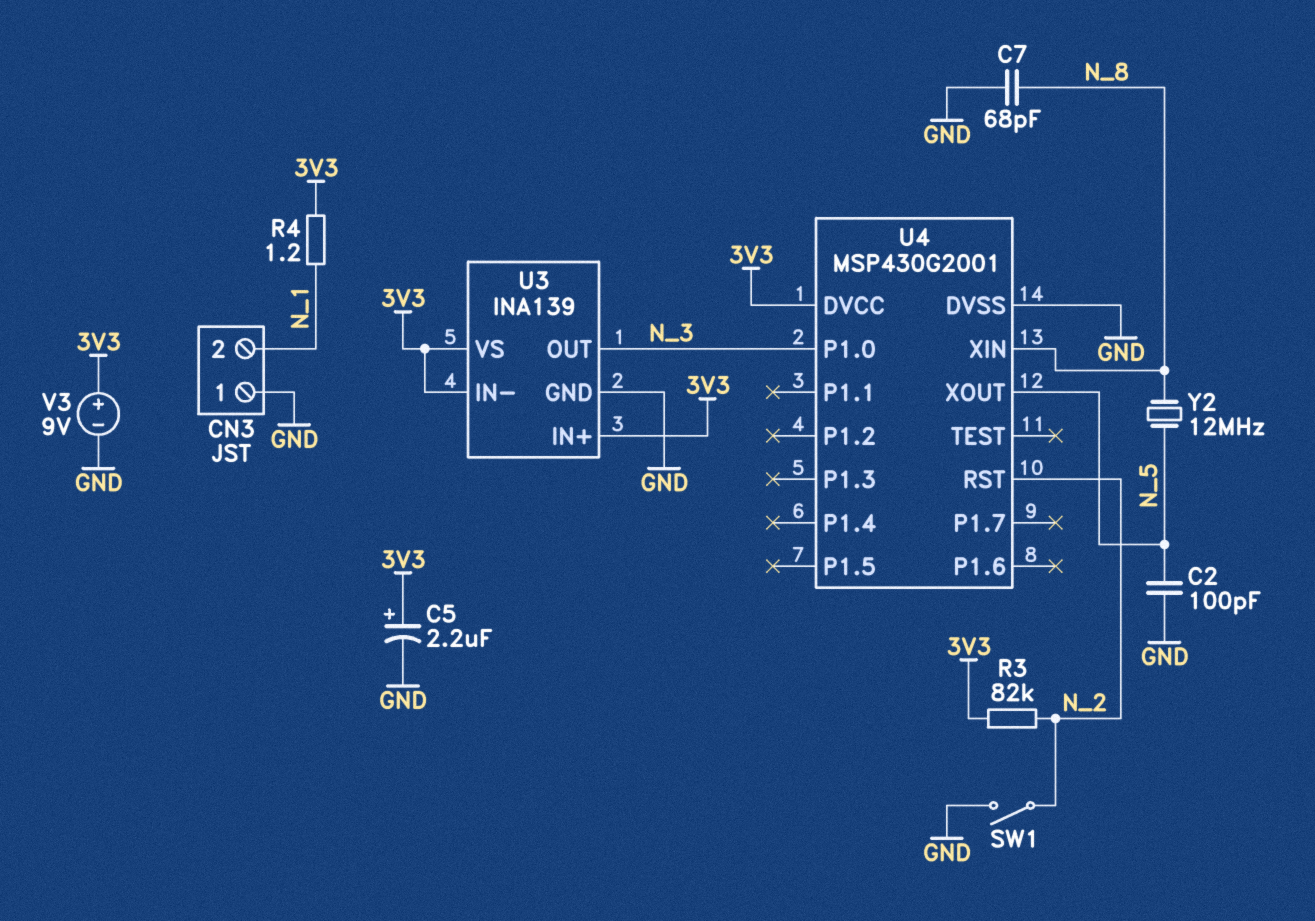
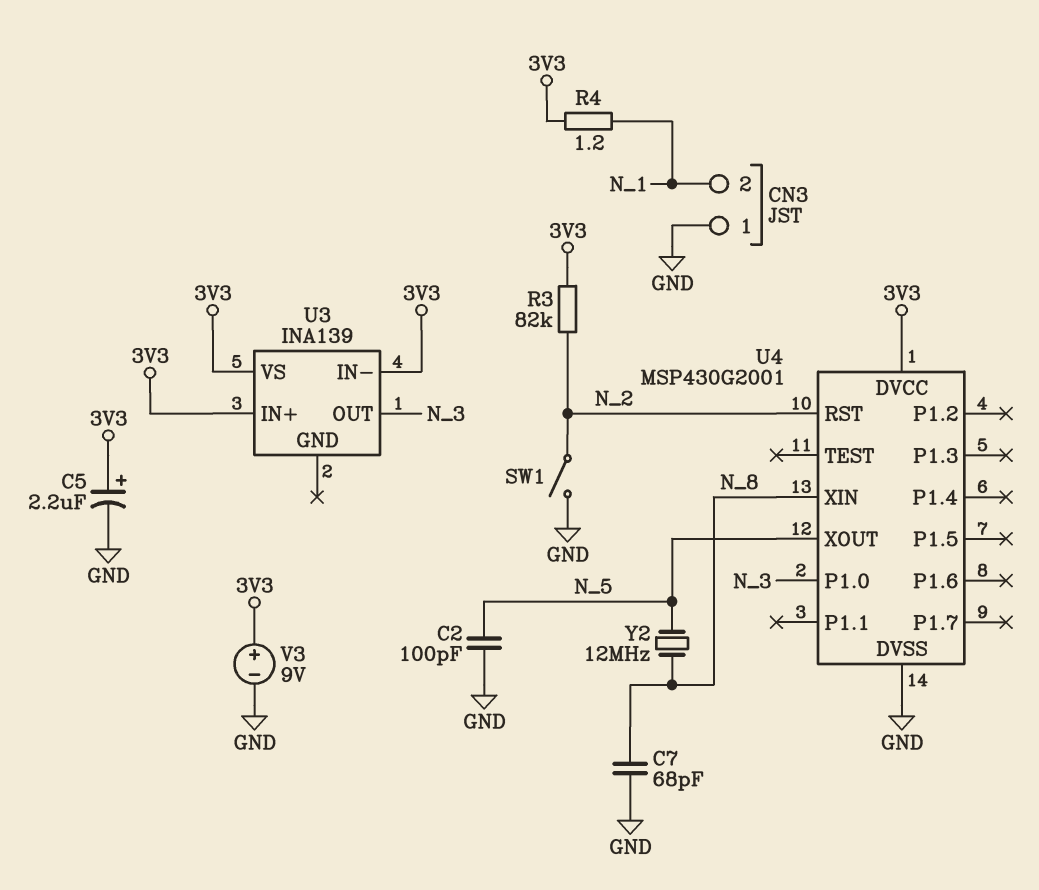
U3 pin GND: GND -> none

